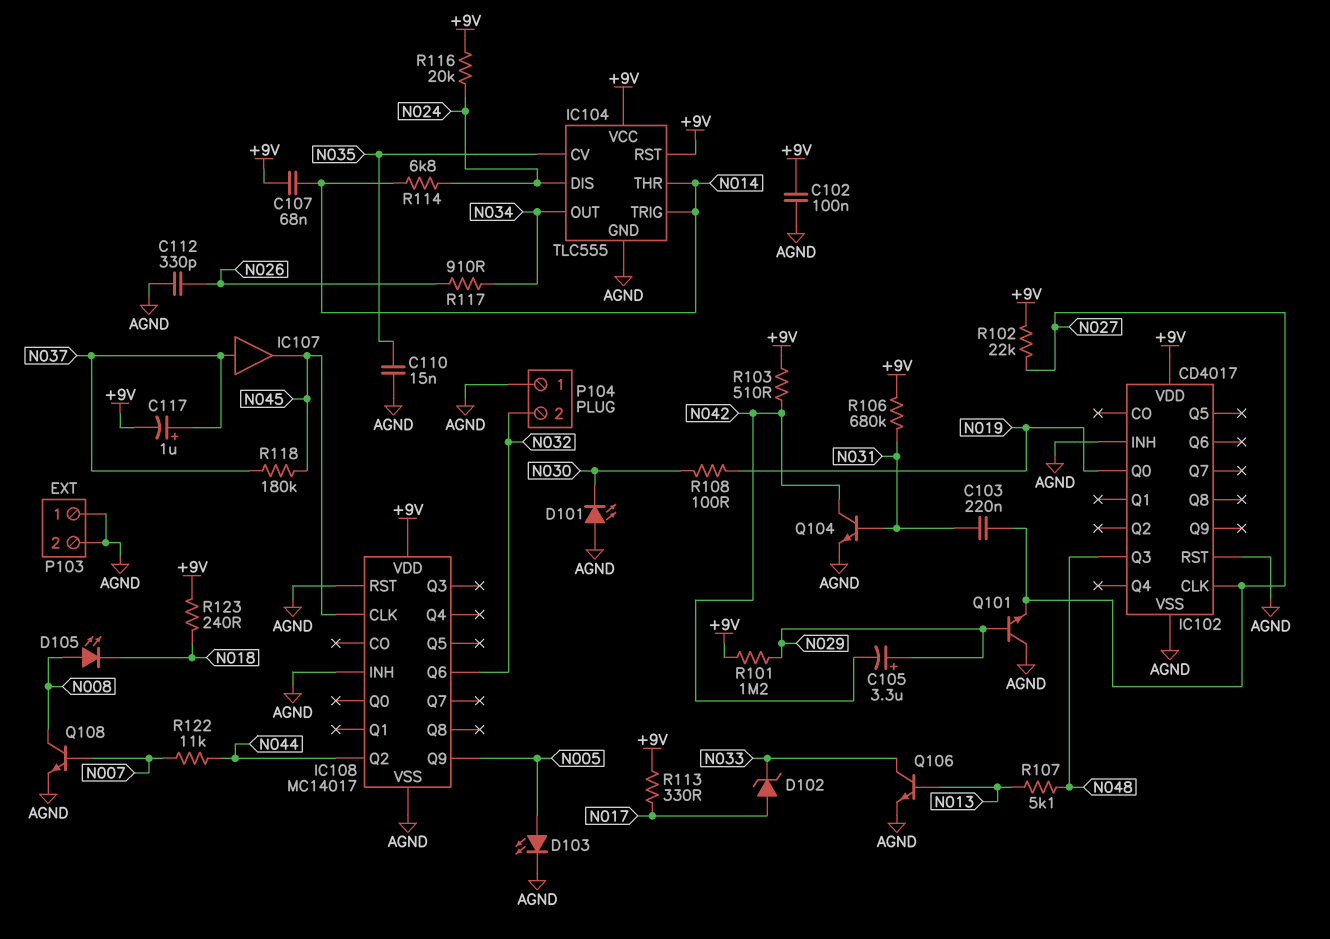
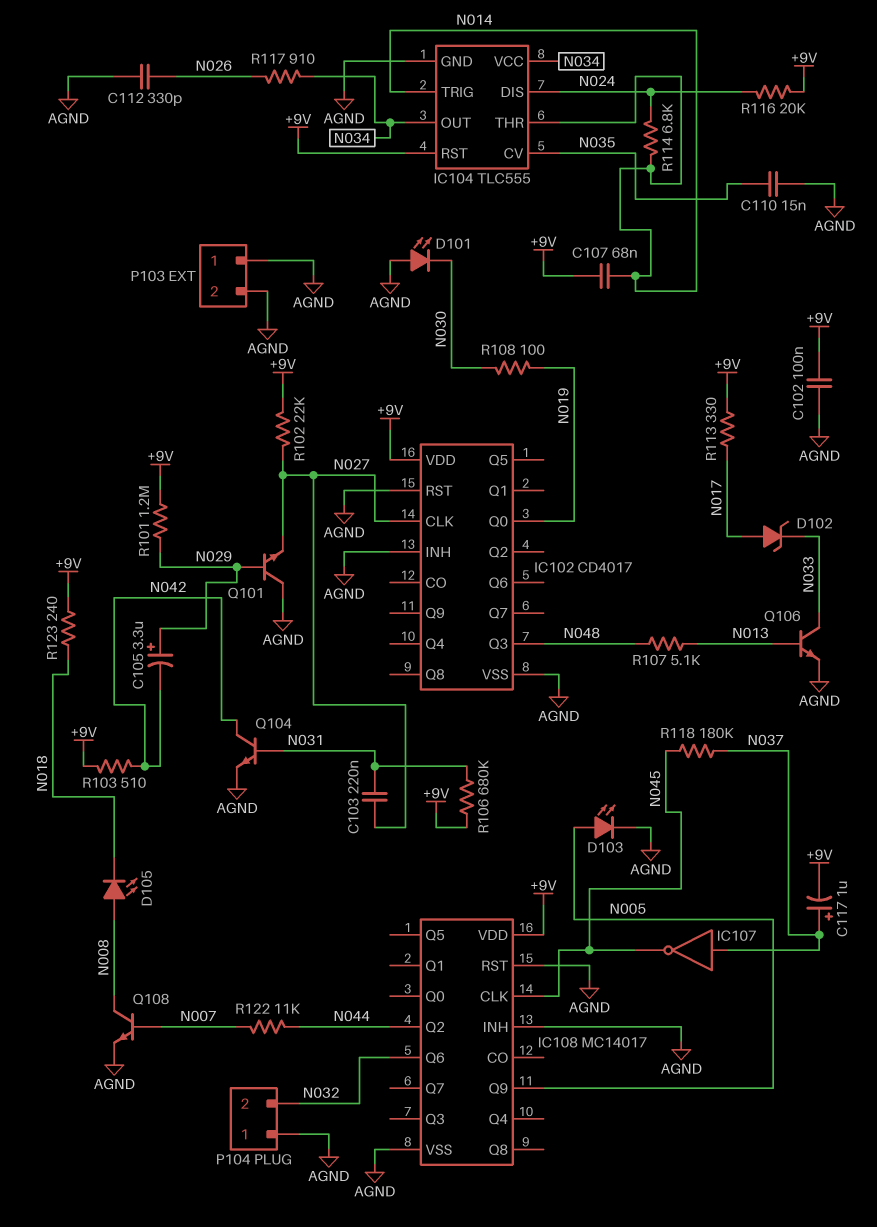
IC104 pin VCC: +9V -> N034
IC107: buffer (in N037, out N045) -> NOT (in N037, out N045)

